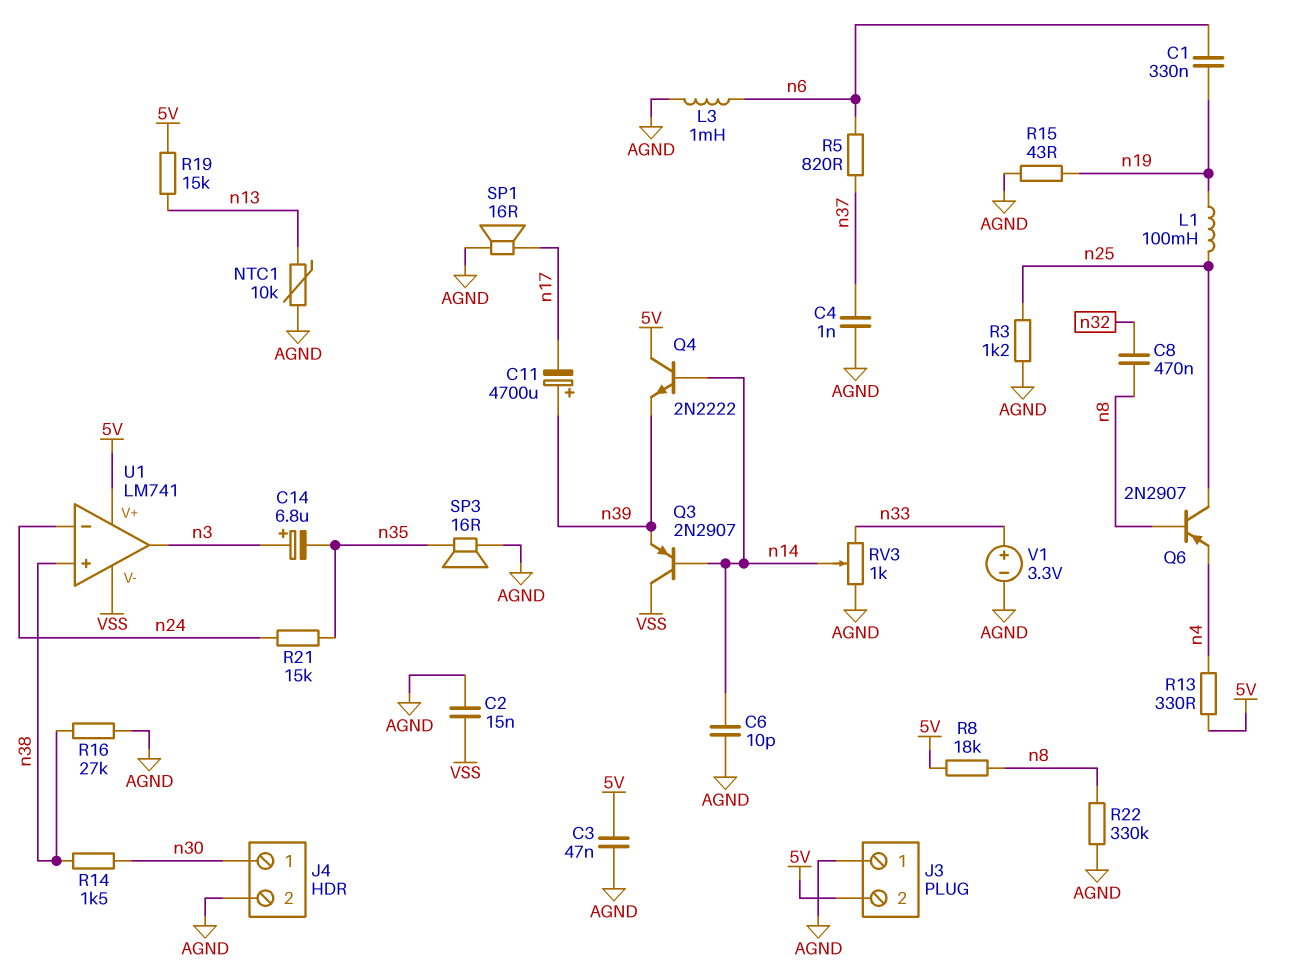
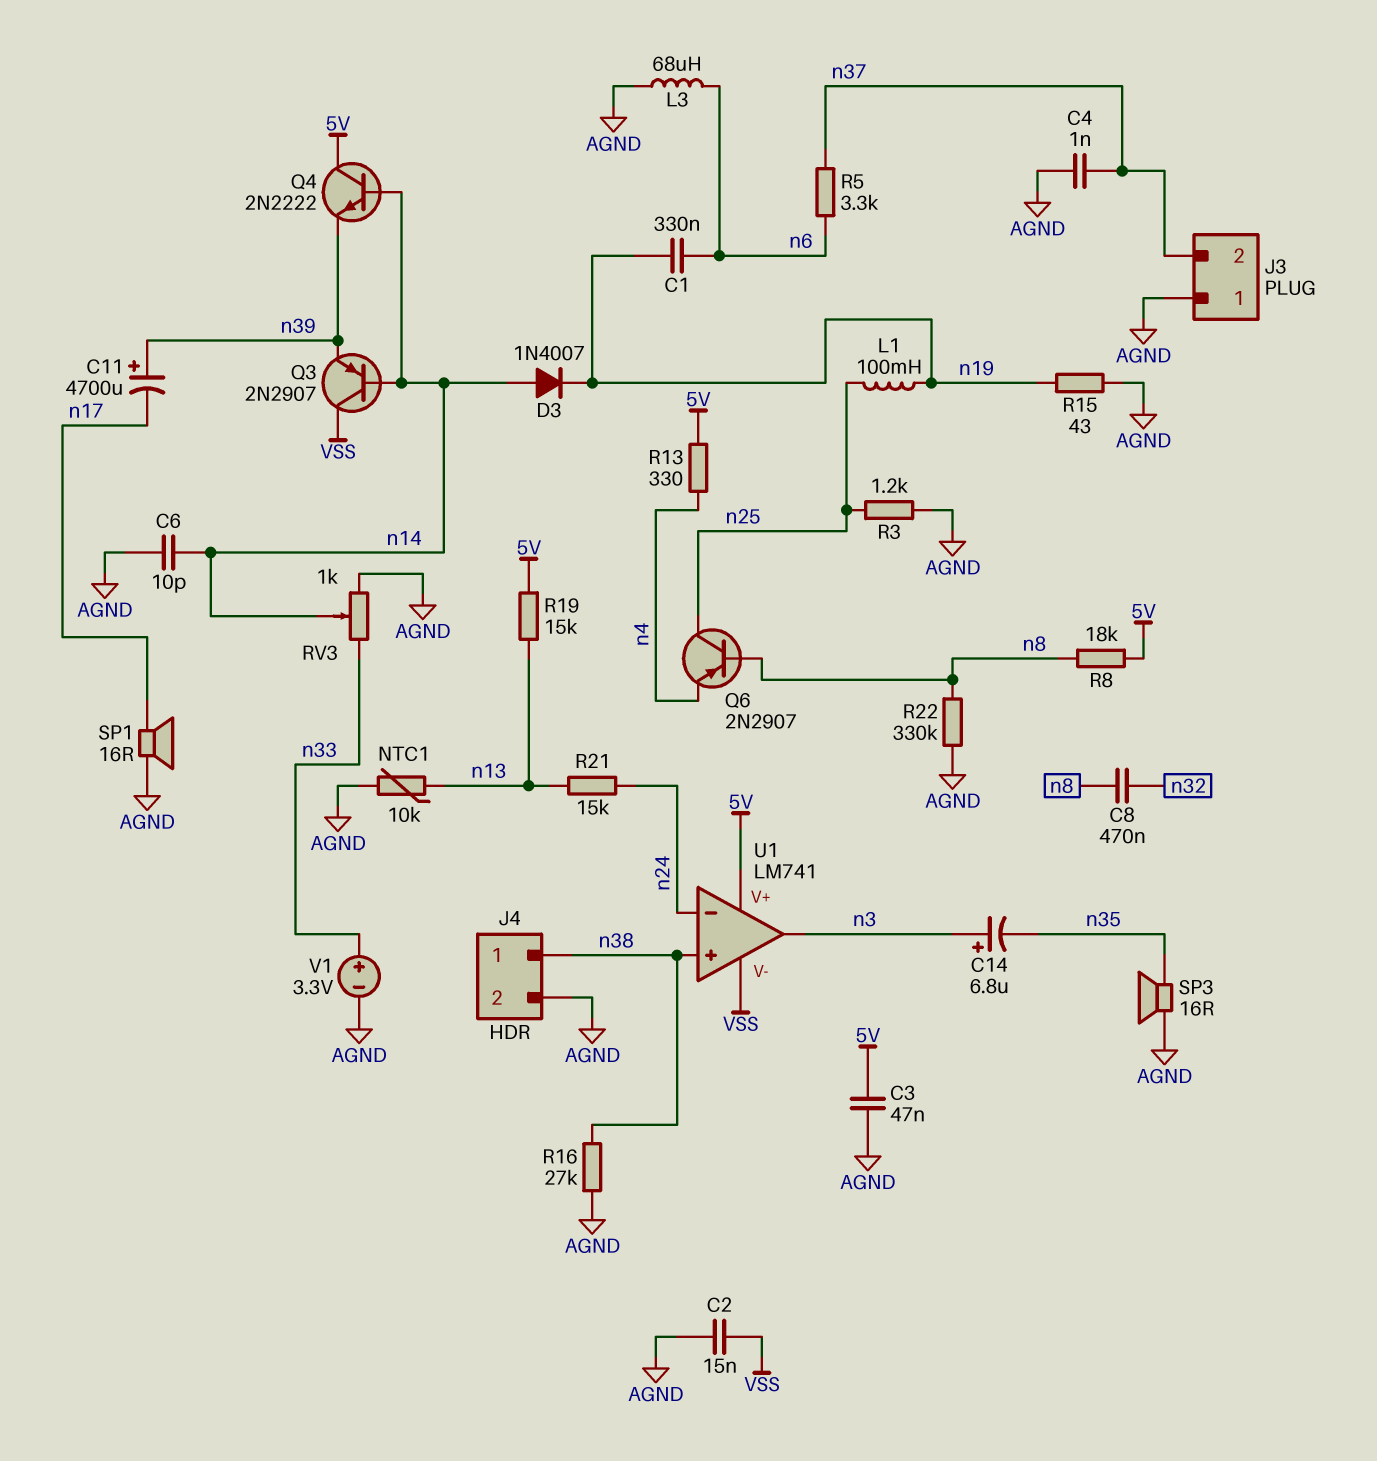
D3: none -> diode 1N4007 (A n14, K n19)
J3 pin 2: 5V -> n37
J4 pin 1: n30 -> n38
L3: 1mH (AGND, n6) -> 68uH (AGND, n6)
R5: 820 (n6, n37) -> 3.3k (n6, n37)
R14: 1.5k (n30, n38) -> none
R21: 15k (n24, n35) -> 15k (n13, n24)

